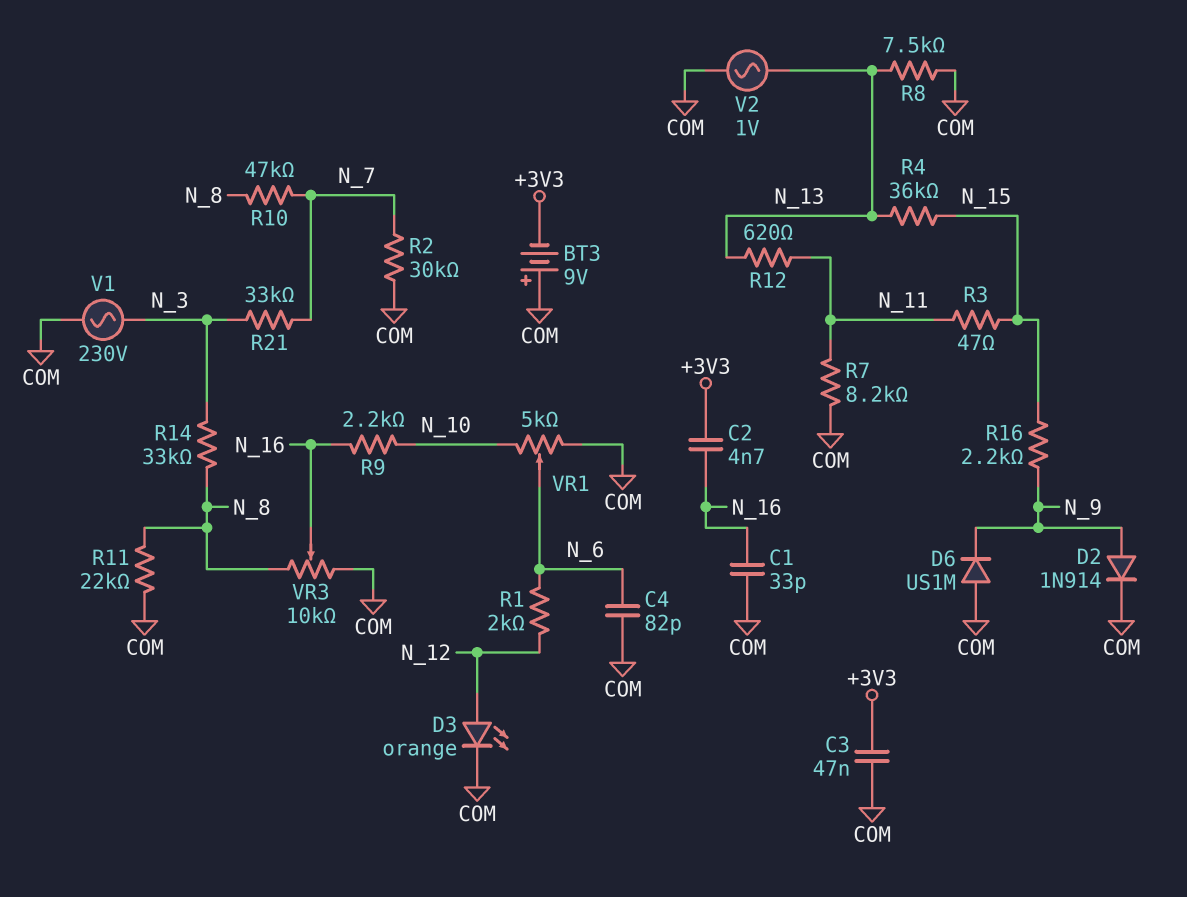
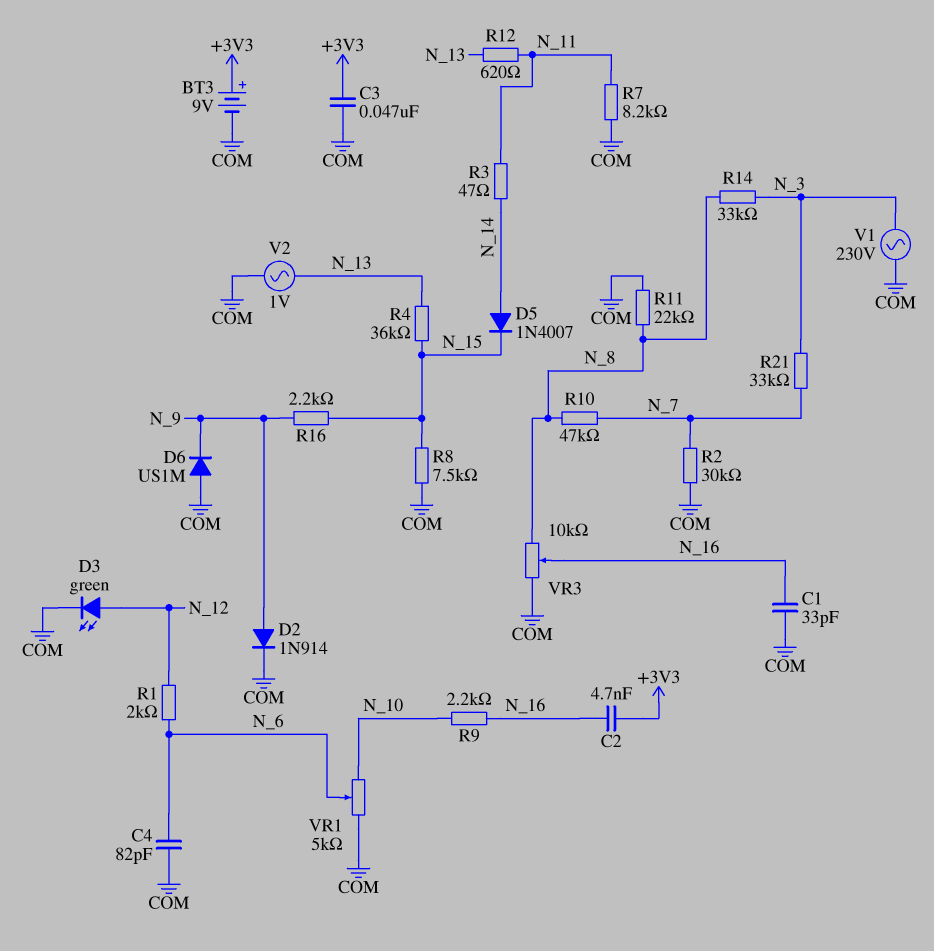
BT3: 9V (plus COM, minus +3V3) -> 9V (plus +3V3, minus COM)
D3: LED orange (A N_12, K COM) -> LED green (A N_12, K COM)
D5: none -> diode 1N4007 (A N_14, K N_15)
R3: 47 (N_11, N_15) -> 47 (N_11, N_14)
R8: 7.5k (COM, N_13) -> 7.5k (COM, N_15)

